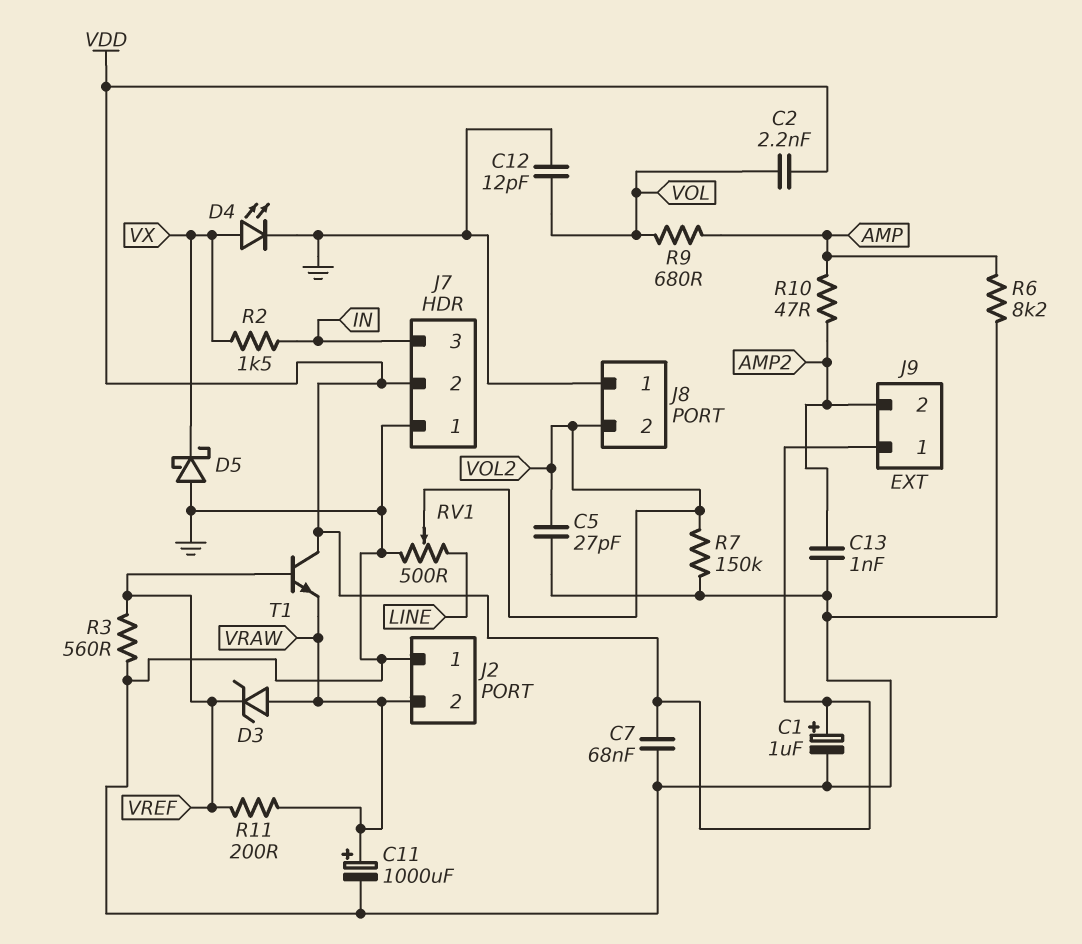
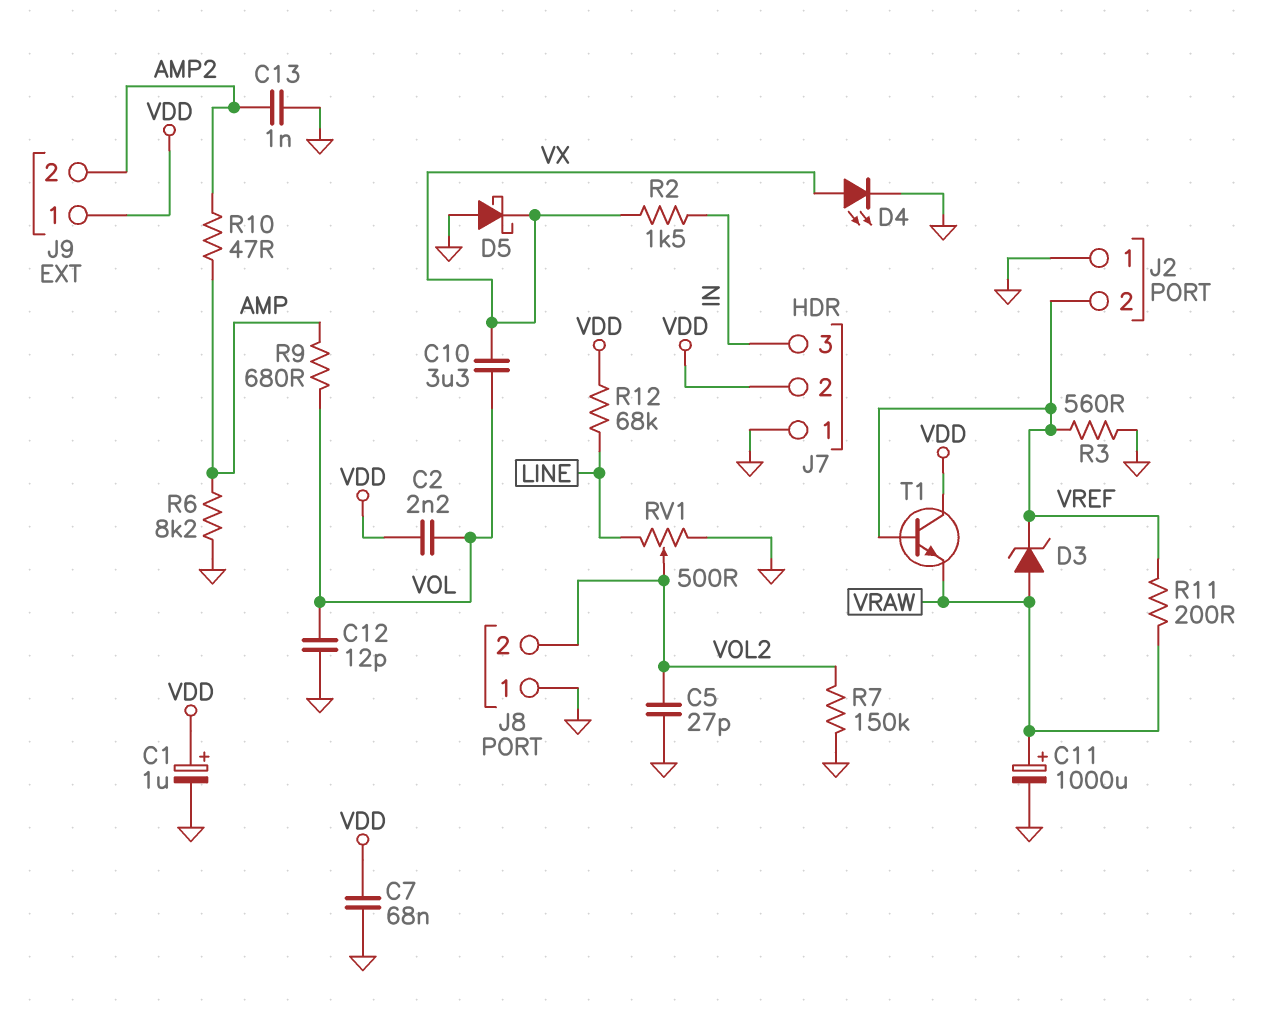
C10: none -> 3.3uF (VOL, VX)
J2 pin 2: VRAW -> VREF
R12: none -> 68k (LINE, VDD)

